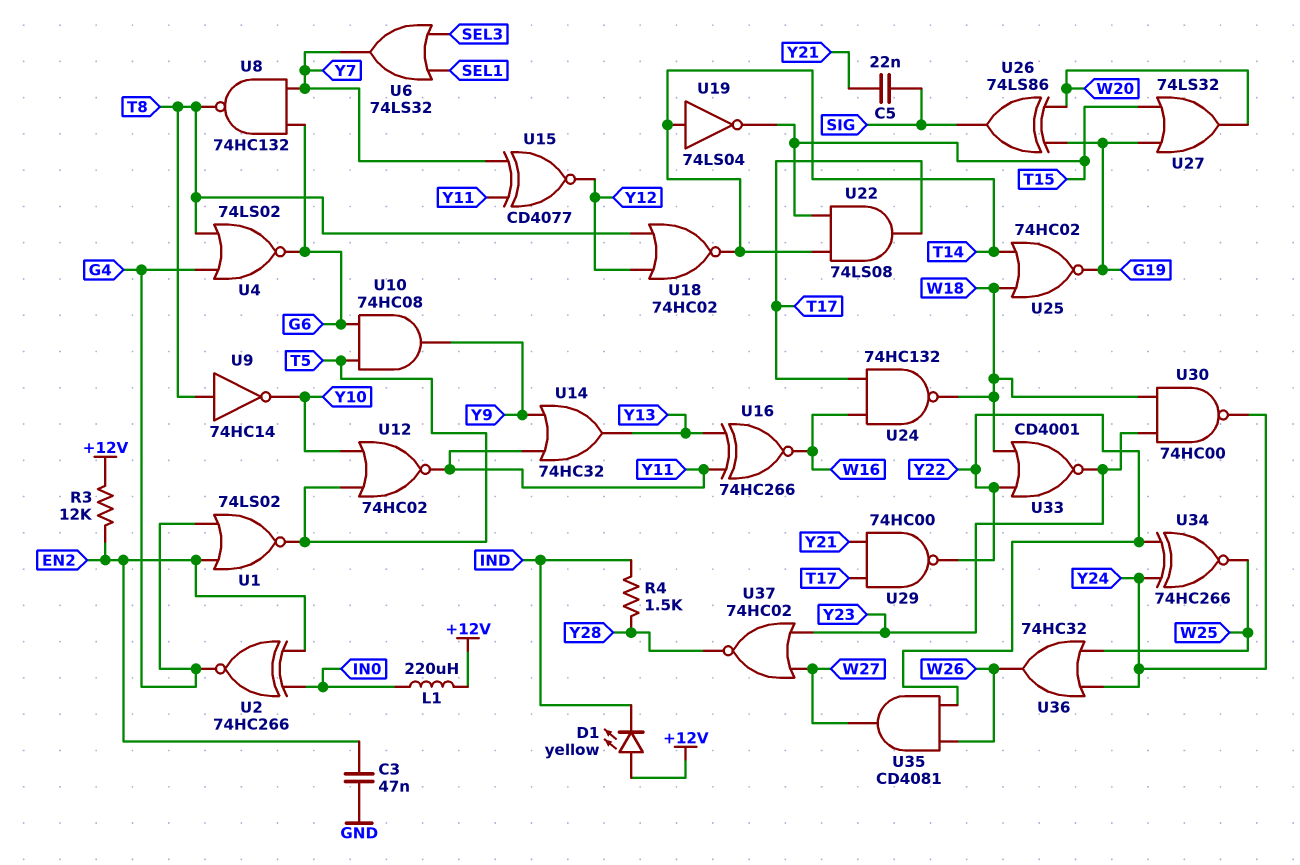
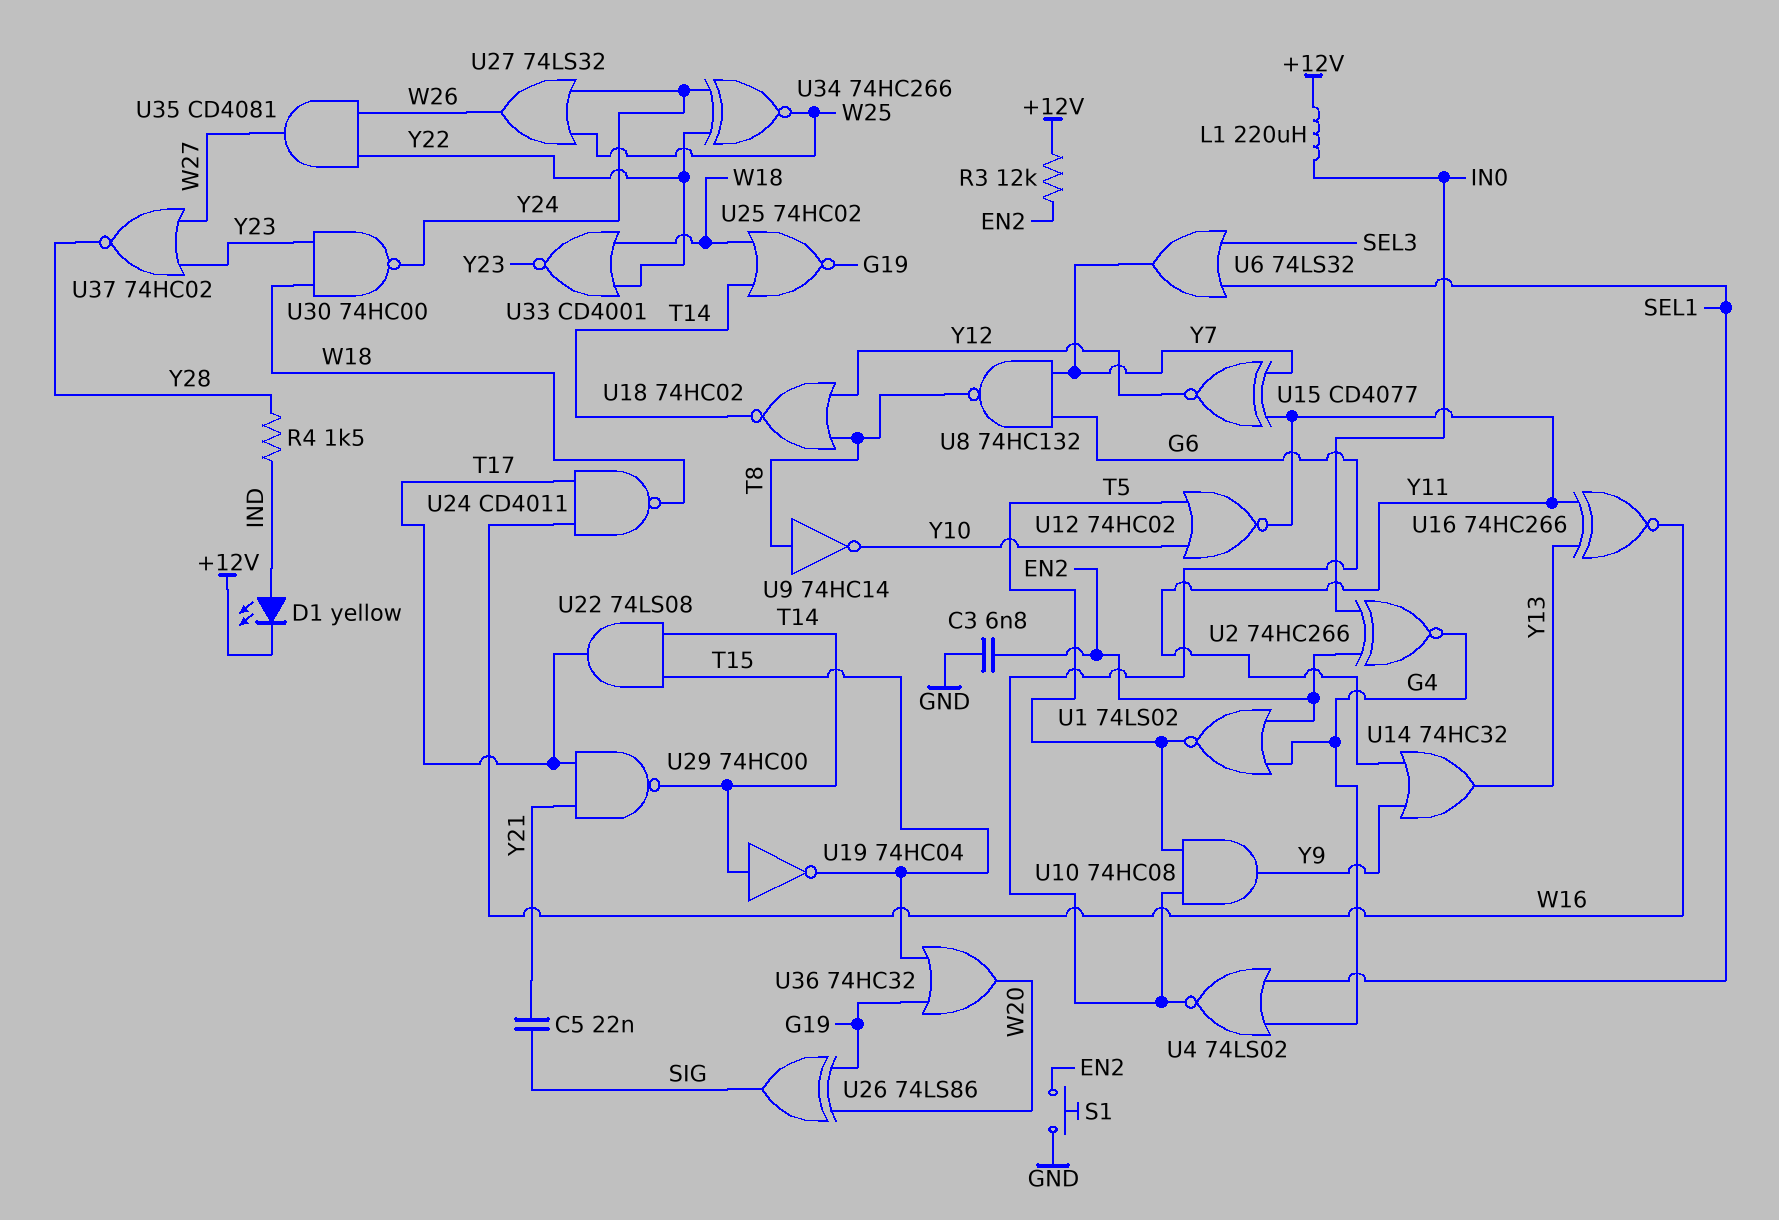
C3: 47nF (EN2, GND) -> 6.8nF (EN2, GND)
D1: LED yellow (A +12V, K IND) -> LED yellow (A IND, K +12V)
S1: none -> button (EN2, GND)
U4: NOR 74LS02 (in G4, in T8, out G6) -> NOR 74LS02 (in G4, in SEL1, out G6)
U19: NOT 74LS04 (in T14, out T15) -> NOT 74HC04 (in T14, out T15)
U24: NAND 74HC132 (in T17, in W16, out W18) -> NAND CD4011 (in T17, in W16, out W18)
U27: OR 74LS32 (in G19, in T15, out W20) -> OR 74LS32 (in W25, in Y24, out W26)
U29: NAND 74HC00 (in T17, in Y21, out Y22) -> NAND 74HC00 (in T17, in Y21, out T14)
U36: OR 74HC32 (in W25, in Y24, out W26) -> OR 74HC32 (in G19, in T15, out W20)

